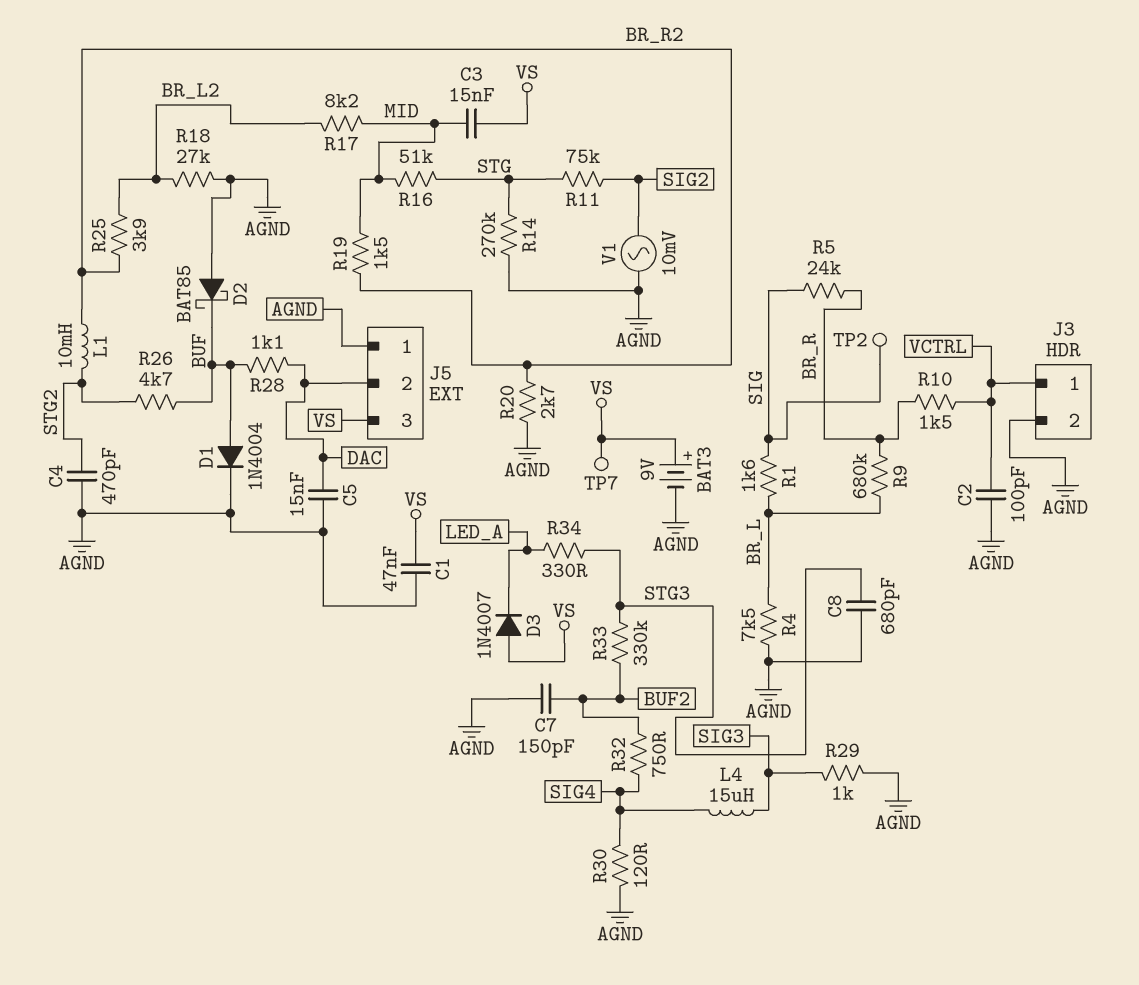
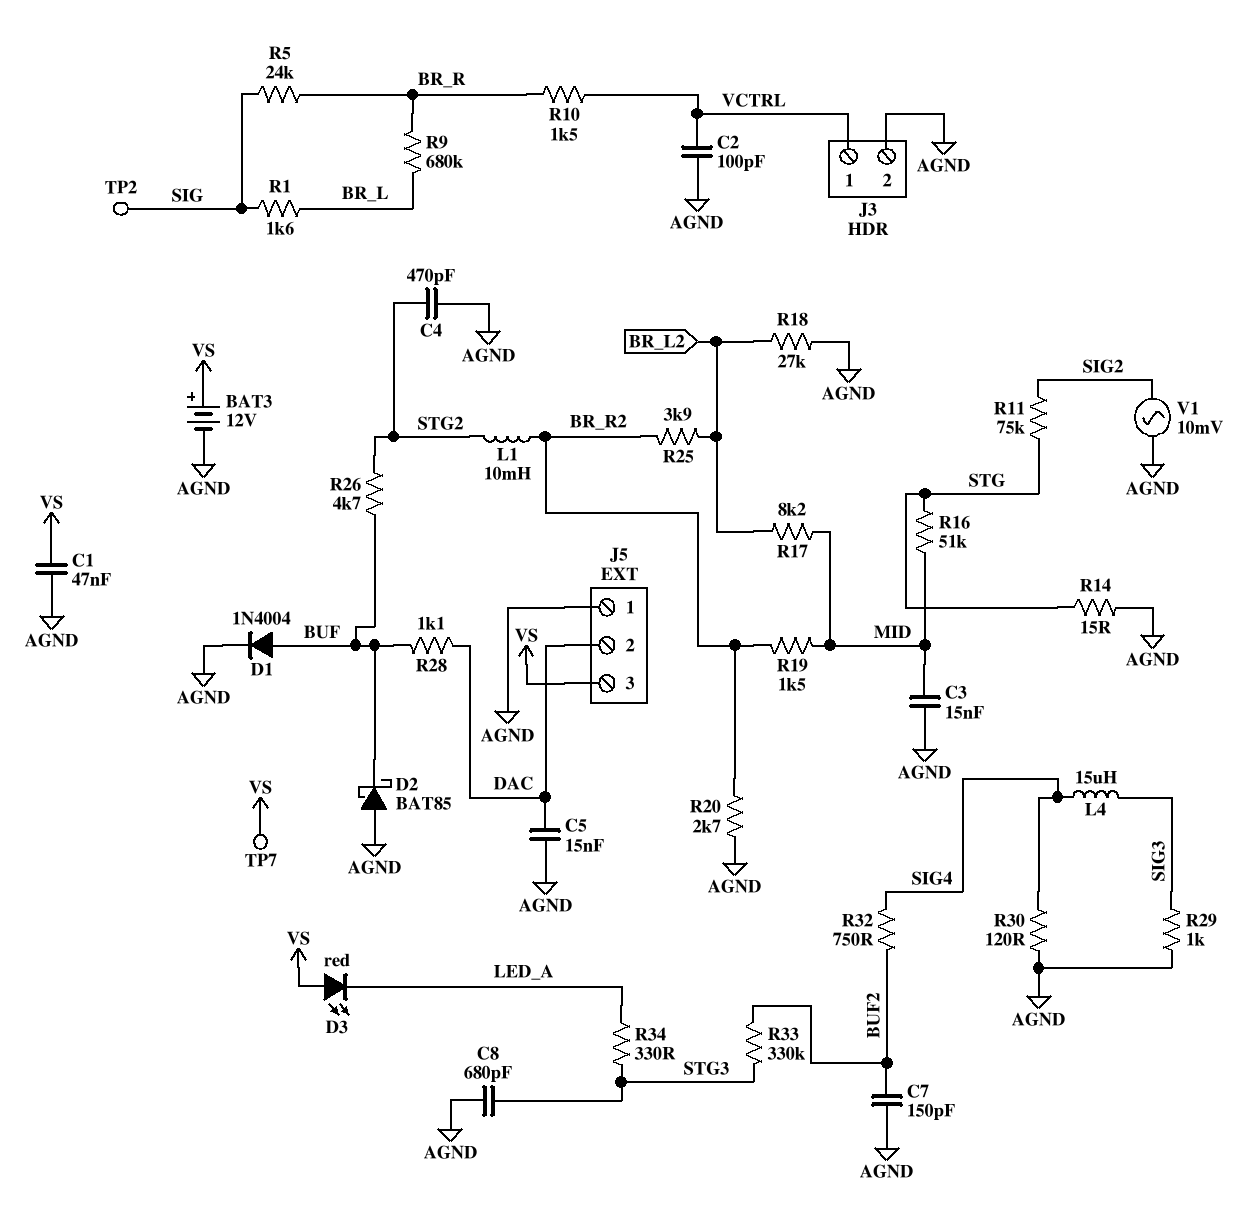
BAT3: 9V (plus VS, minus AGND) -> 12V (plus VS, minus AGND)
C3: 15nF (MID, VS) -> 15nF (AGND, MID)
D3: diode 1N4007 (A VS, K LED_A) -> LED red (A VS, K LED_A)
R4: 7.5k (AGND, BR_L) -> none
R14: 270k (AGND, STG) -> 15 (AGND, STG)

